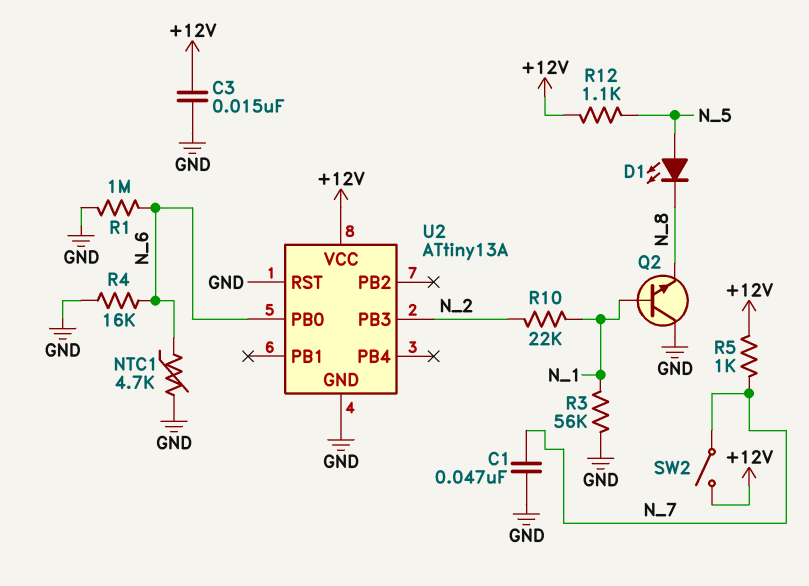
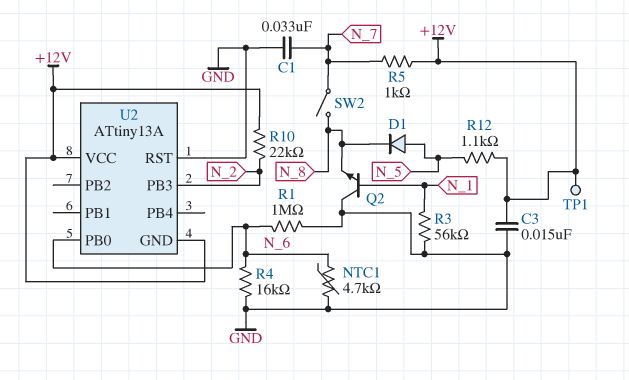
C1: 47nF (GND, N_7) -> 33nF (GND, N_7)
D1: LED (A N_5, K N_8) -> diode (A N_5, K N_8)
R10: 22k (N_1, N_2) -> 22k (+12V, N_2)
SW2: switch (+12V, N_7) -> switch (N_7, N_8)
TP1: none -> test point (+12V)
U2 pin GND: GND -> +12V

